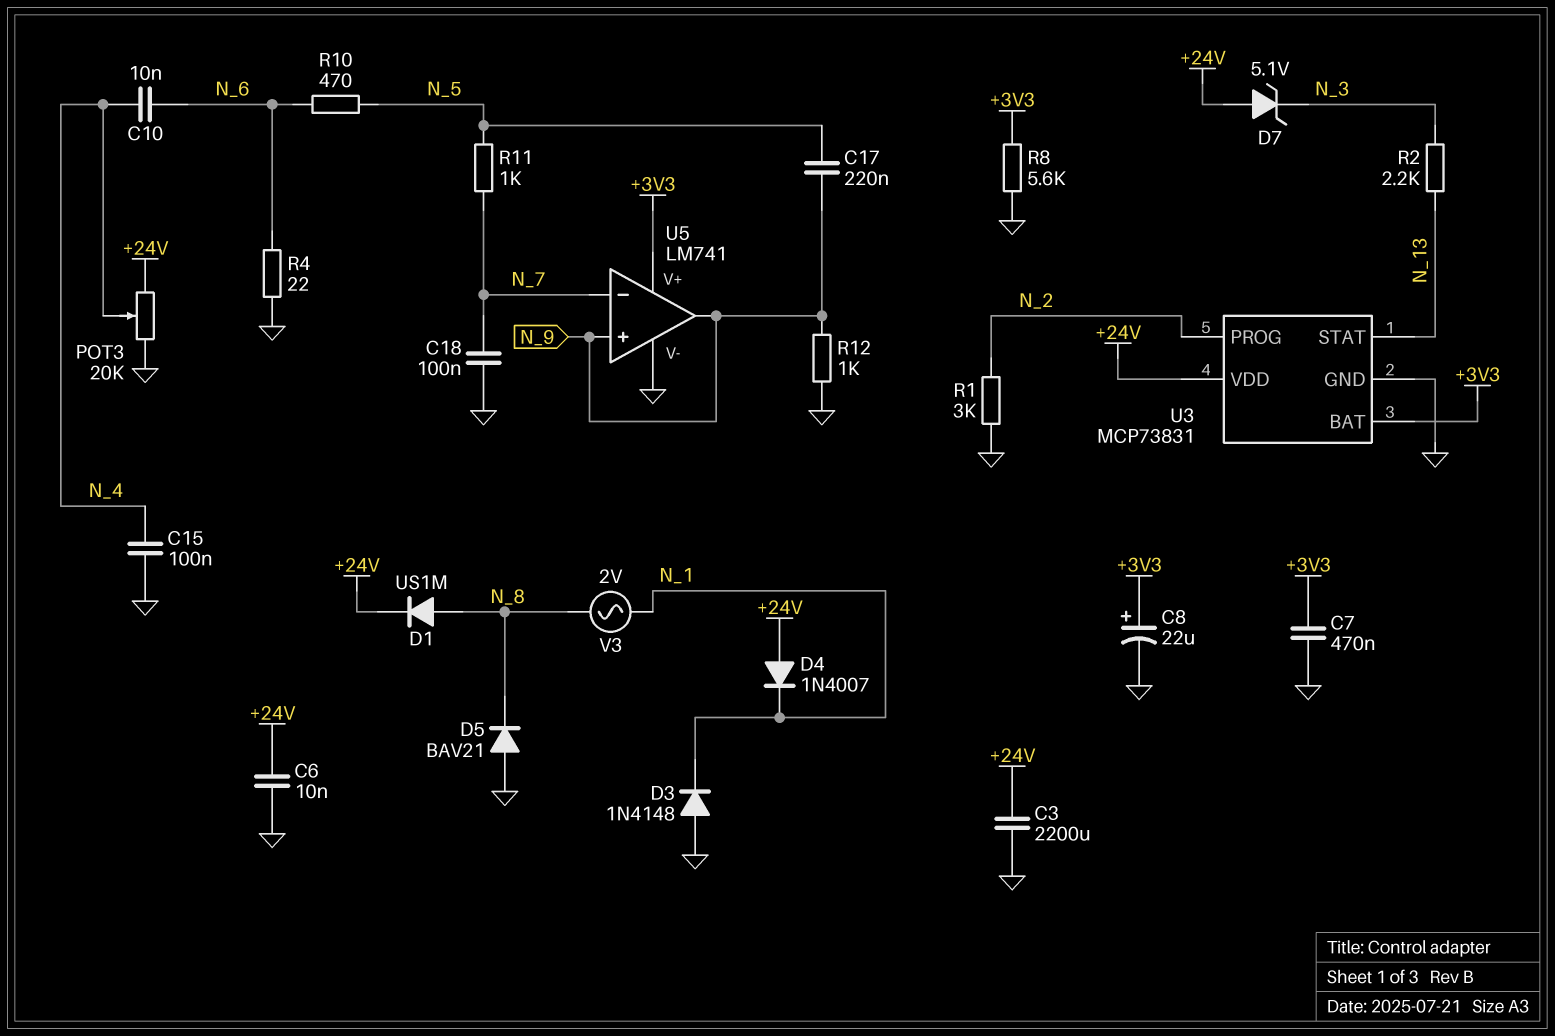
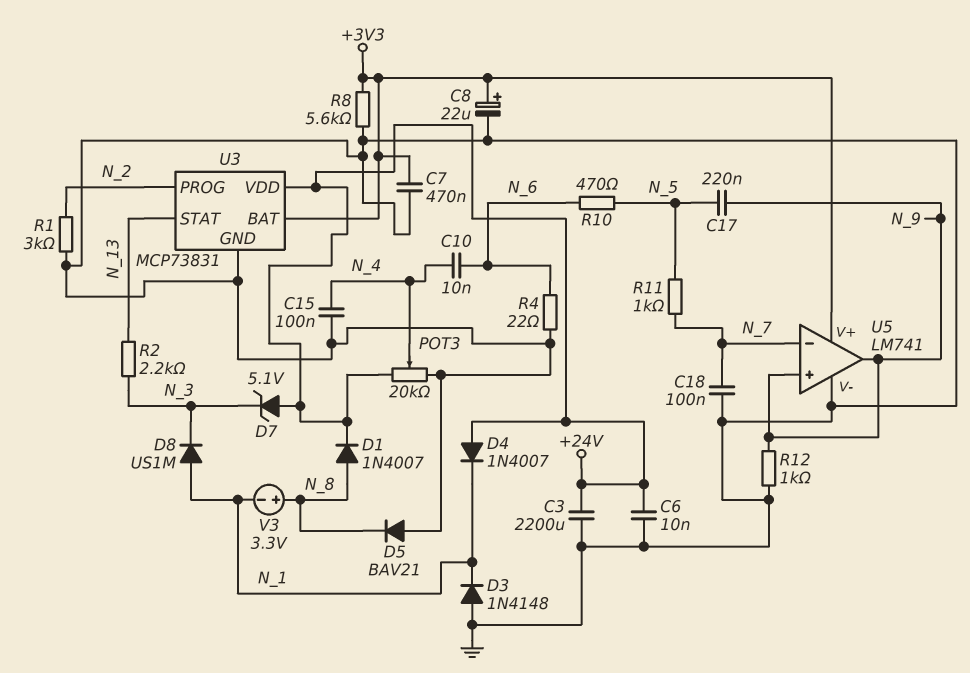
D1: diode US1M (A N_8, K +24V) -> diode 1N4007 (A N_8, K +24V)
D8: none -> diode US1M (A N_1, K N_3)
V3: AC 2V (N_1, N_8) -> 3.3V (plus N_8, minus N_1)

